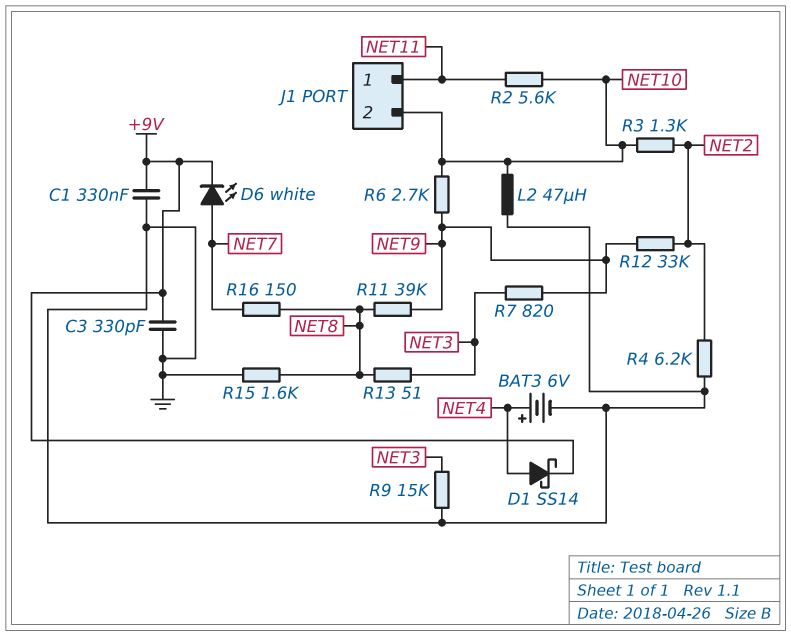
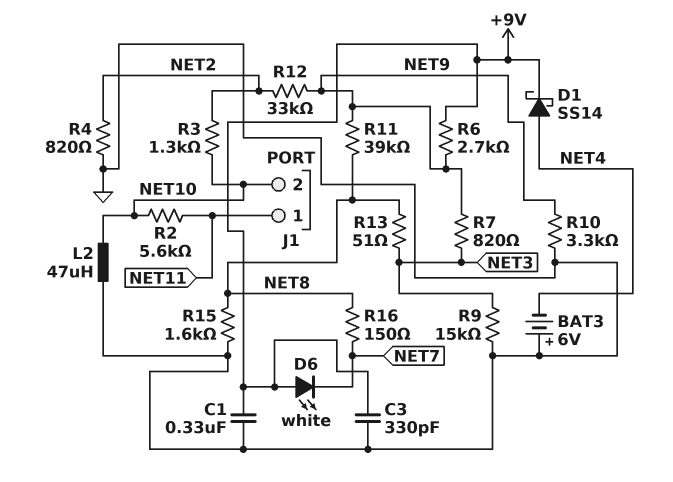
BAT3: 6V (plus NET4, minus GND) -> 6V (plus GND, minus NET4)
D6: LED white (A NET7, K +9V) -> LED white (A +9V, K NET7)
R4: 6.2k (GND, NET2) -> 820 (GND, NET2)
R6: 2.7k (NET9, NET10) -> 2.7k (+9V, NET9)
R10: none -> 3.3k (GND, NET9)

